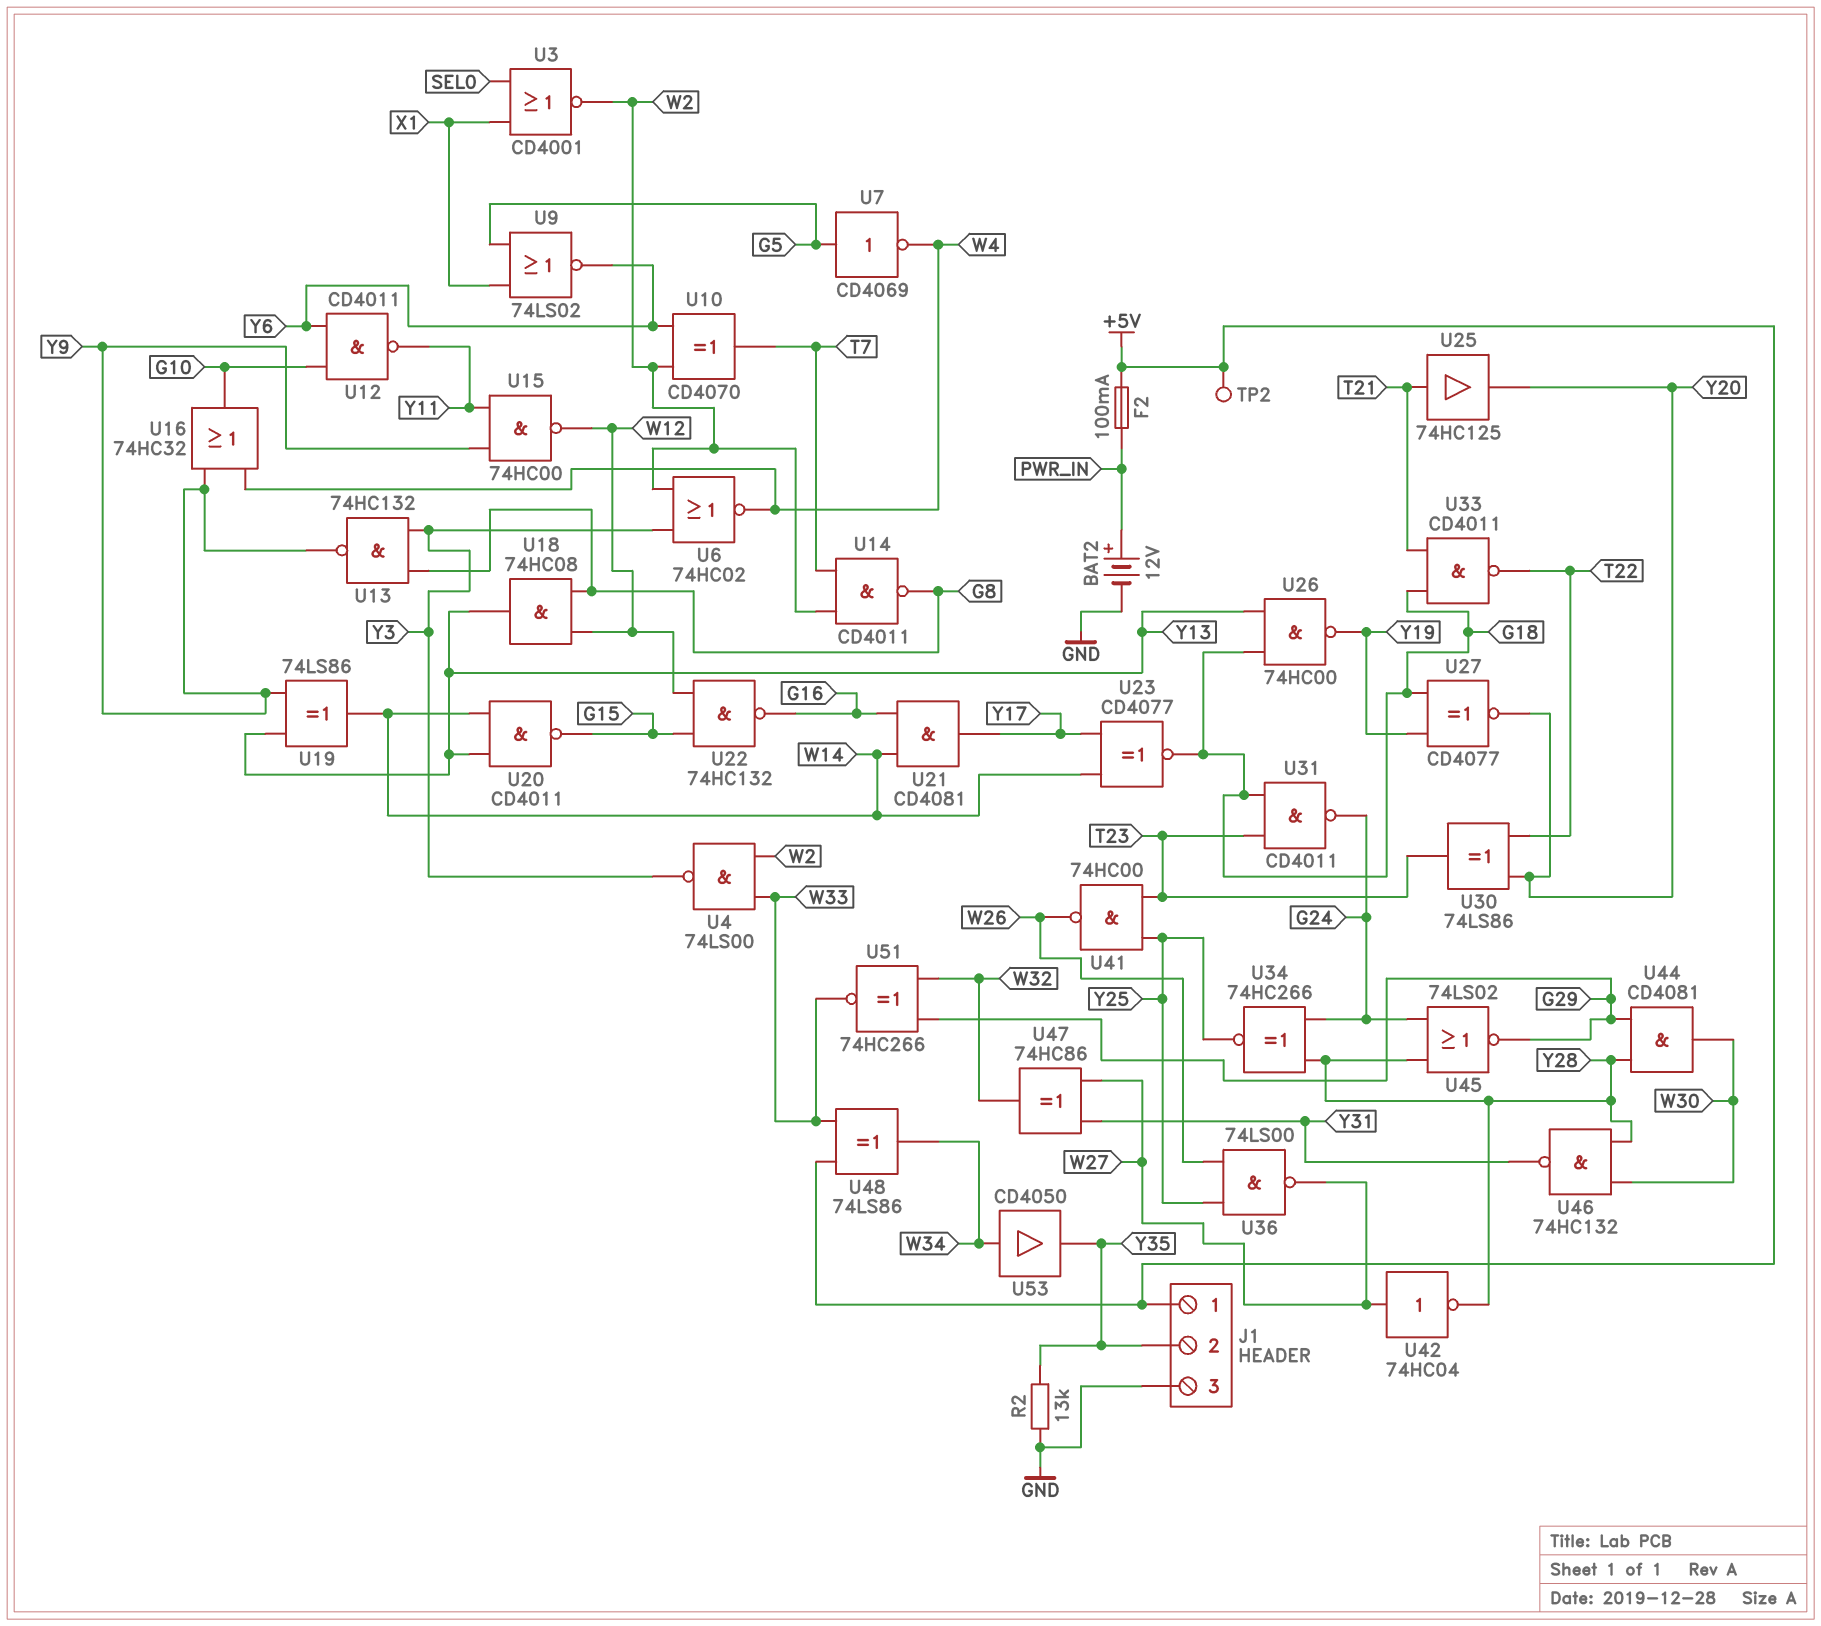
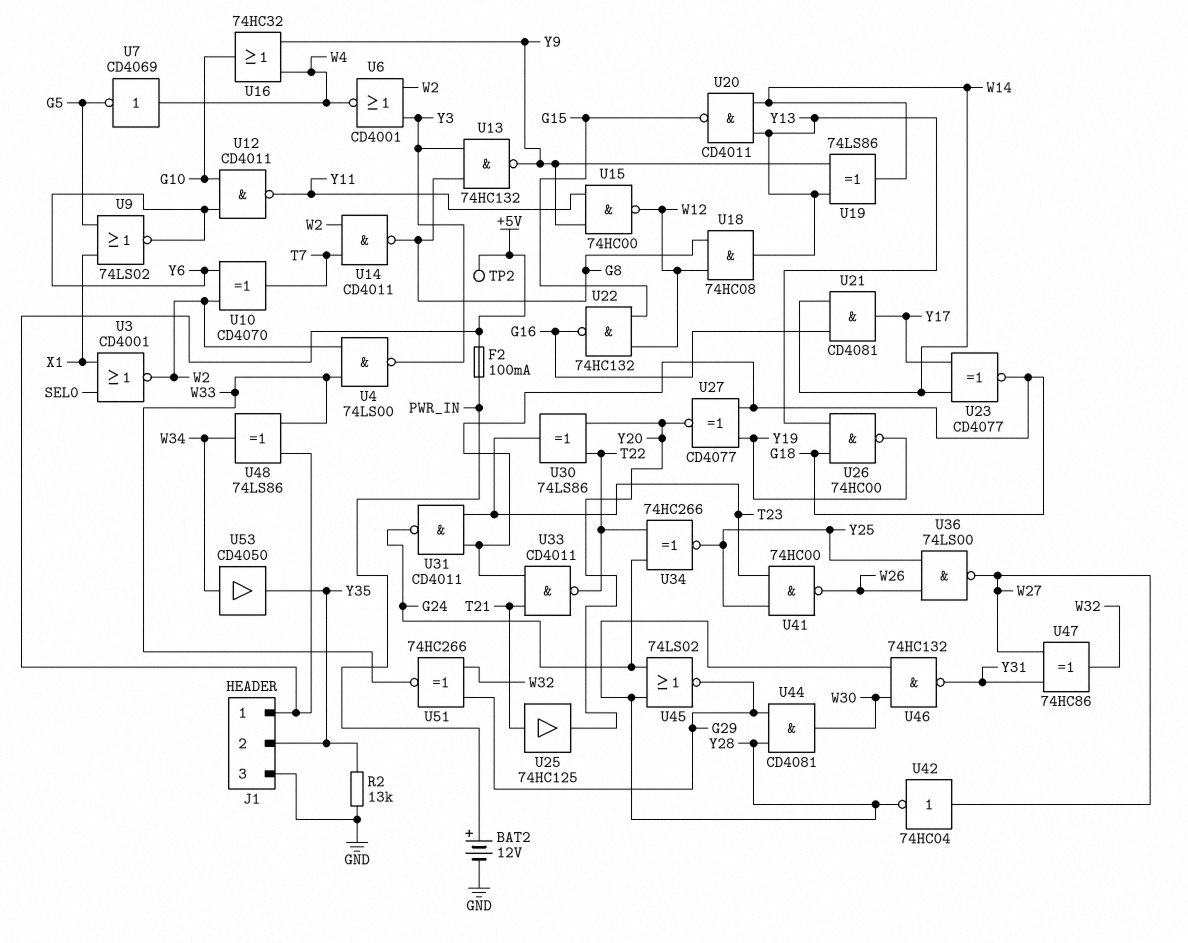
U6: NOR 74HC02 (in W2, in Y3, out W4) -> NOR CD4001 (in W2, in Y3, out W4)
U7: NOT CD4069 (in G5, out W4) -> NOT CD4069 (in W4, out G5)
U34: XNOR 74HC266 (in G24, in Y28, out Y25) -> XNOR 74HC266 (in G24, in T22, out Y25)

